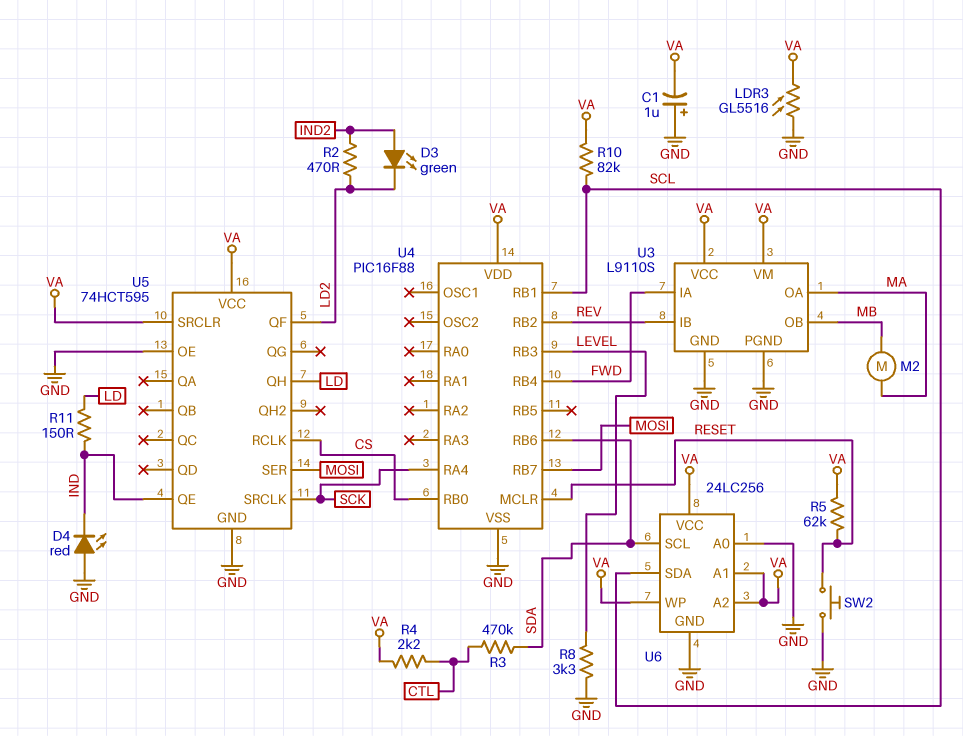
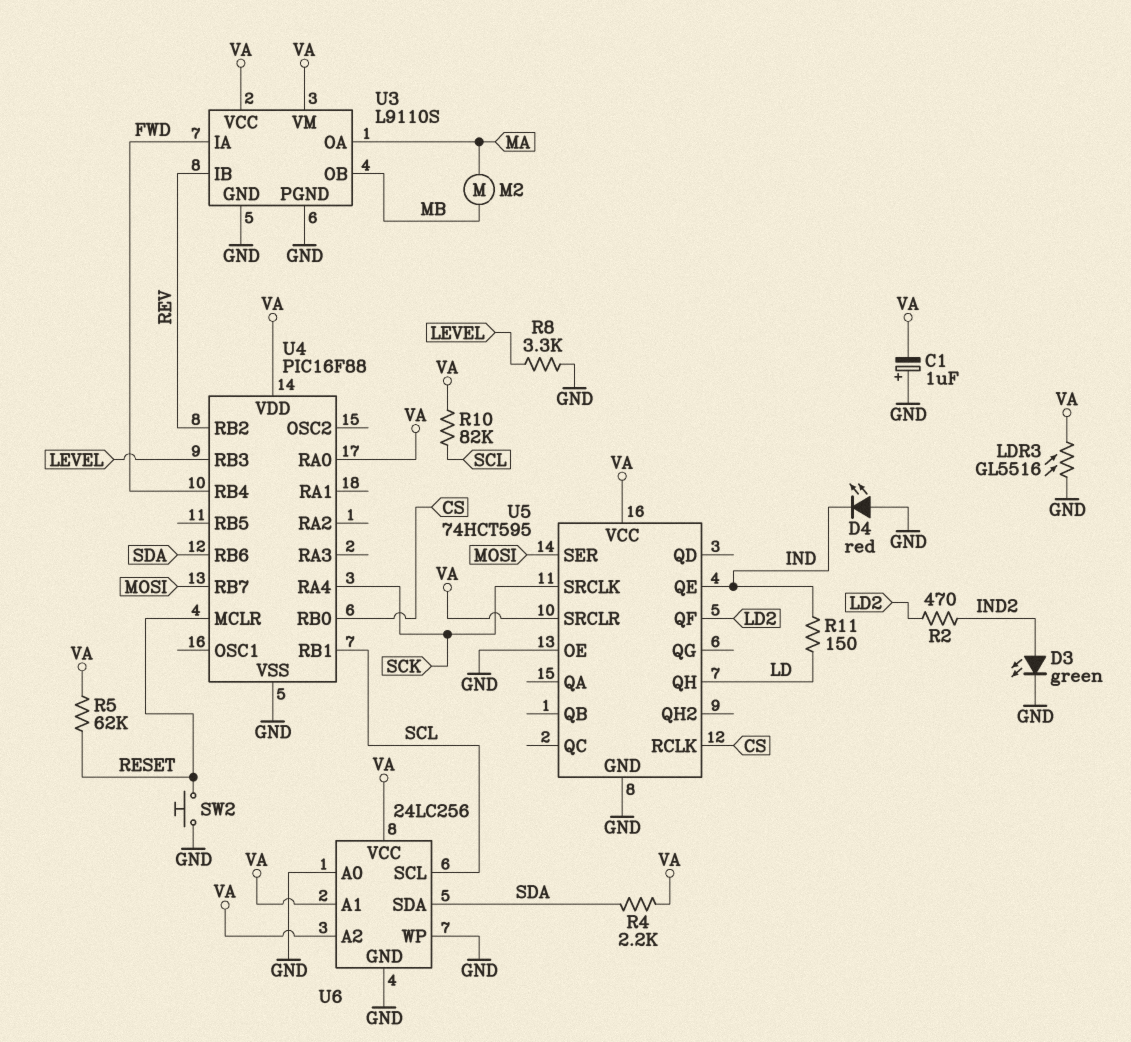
D3: LED green (A IND2, K LD2) -> LED green (A IND2, K GND)
R3: 470k (CTL, SDA) -> none
R4: 2.2k (CTL, VA) -> 2.2k (SDA, VA)
U4 pin RA0: none -> VA
U6 pin SCL: SDA -> SCL
U6 pin SDA: SCL -> SDA
U6 pin WP: VA -> GND

